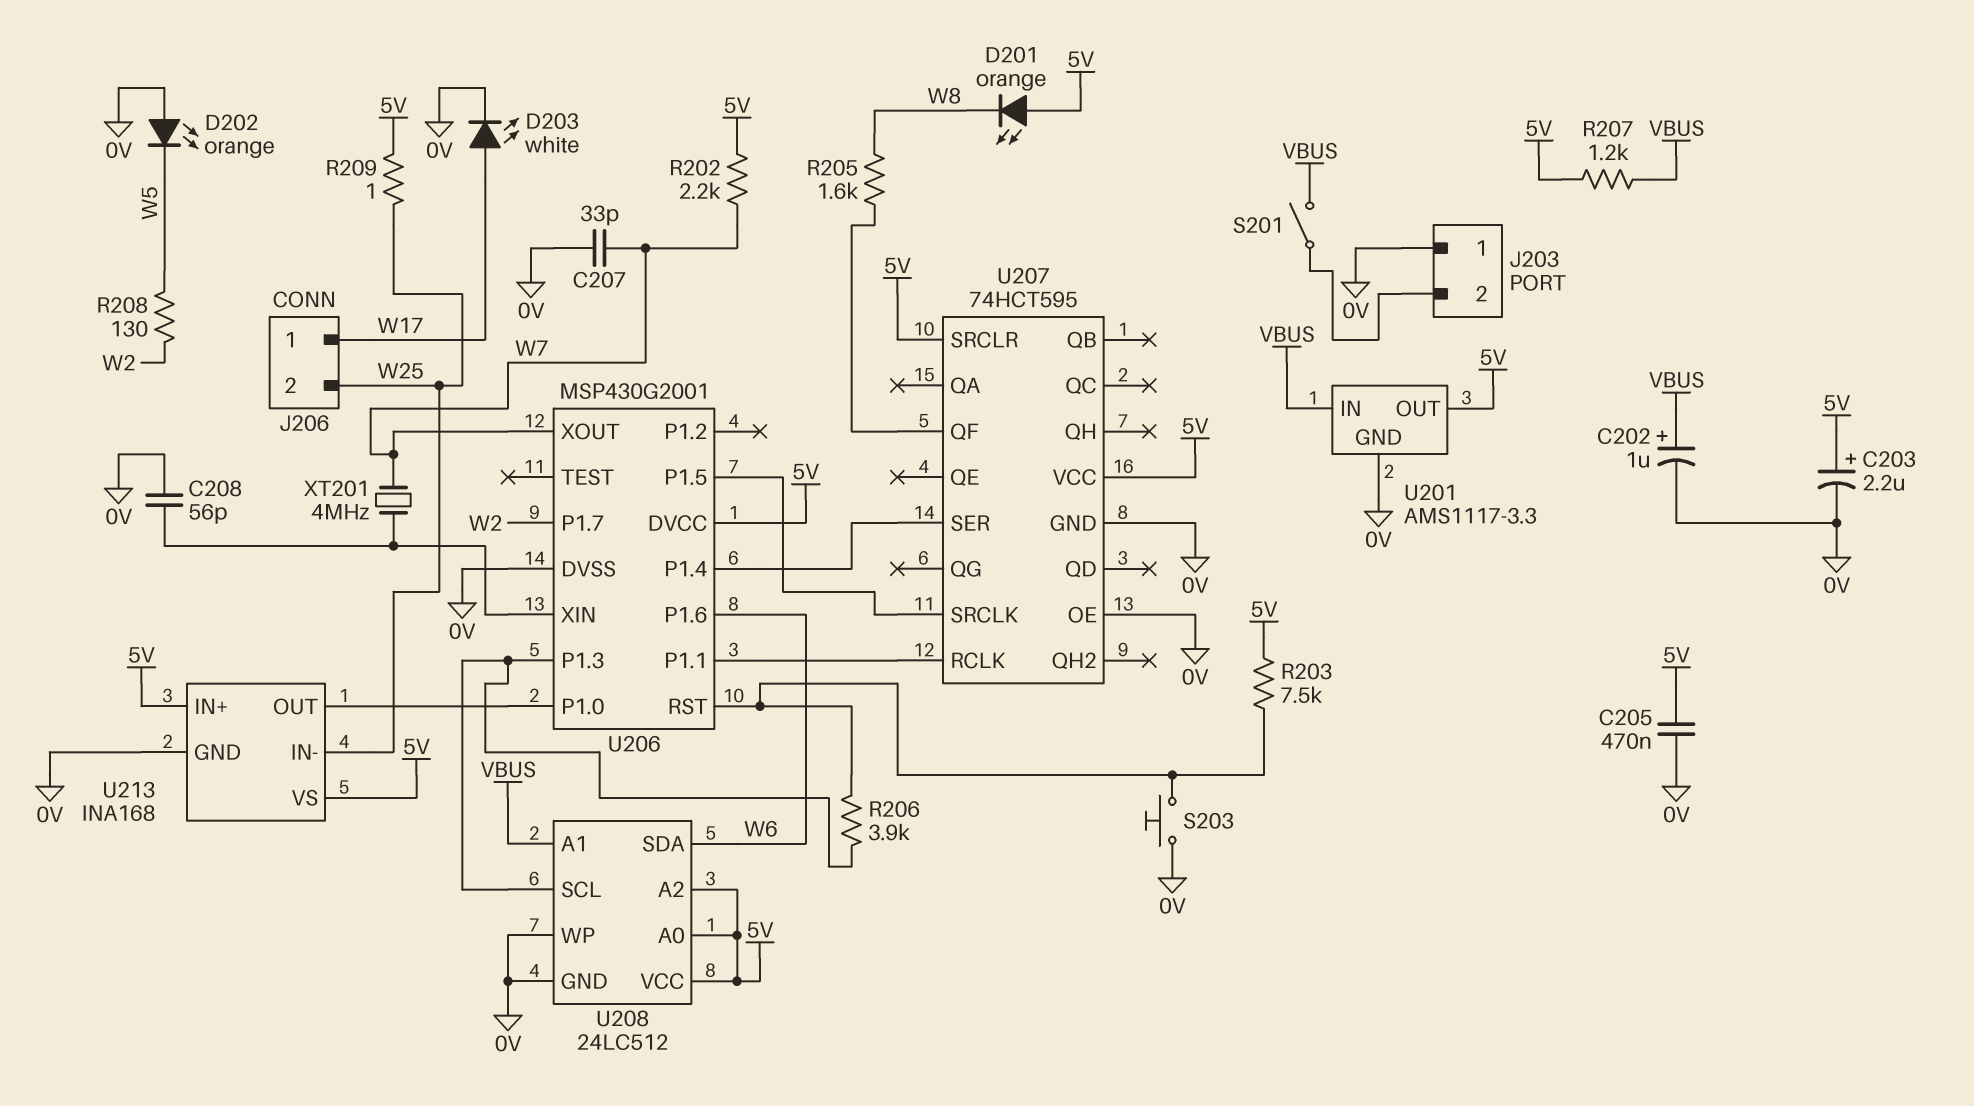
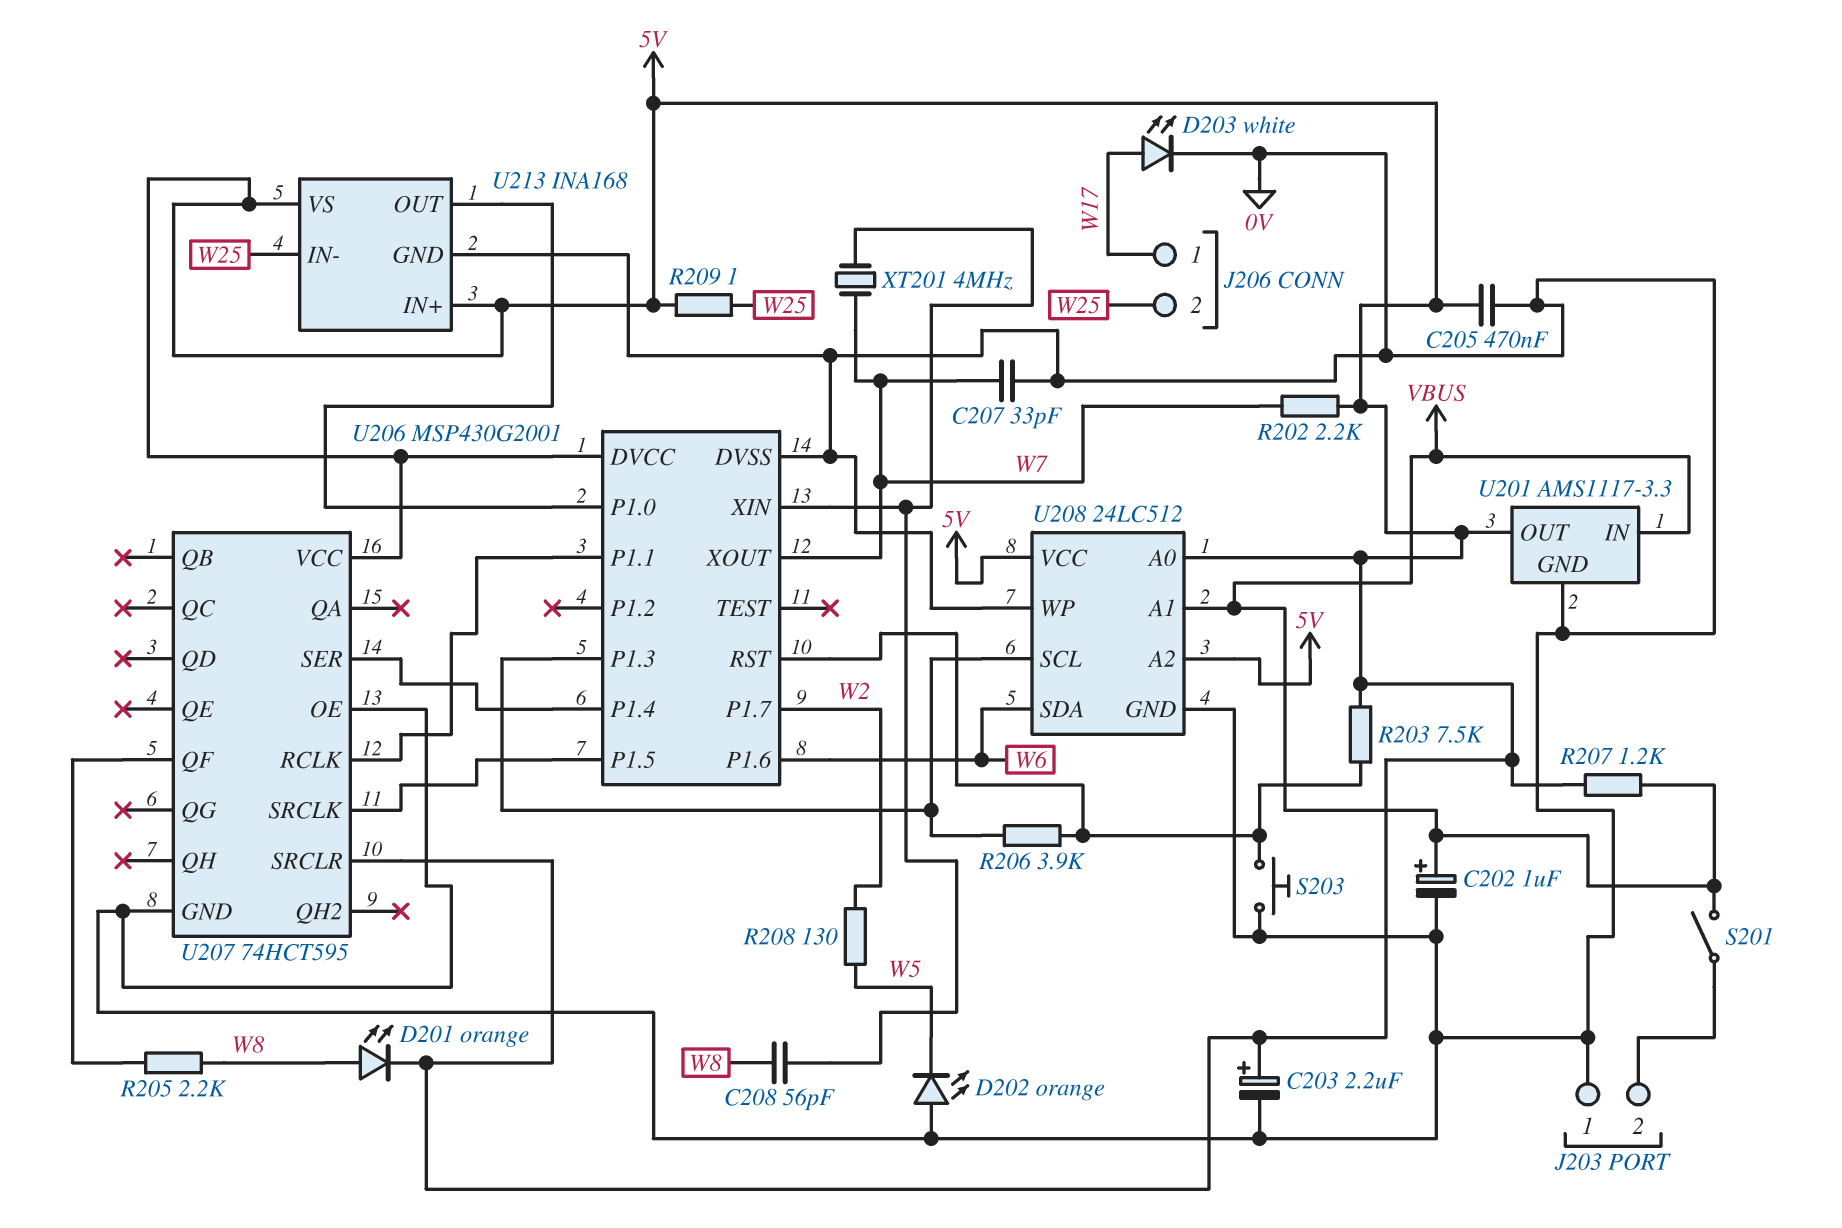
C208: 56pF (0V, U206/XIN) -> 56pF (U206/XIN, W8)
D201: LED orange (A 5V, K W8) -> LED orange (A W8, K 5V)
R205: 1.6k (U207/QF, W8) -> 2.2k (U207/QF, W8)

